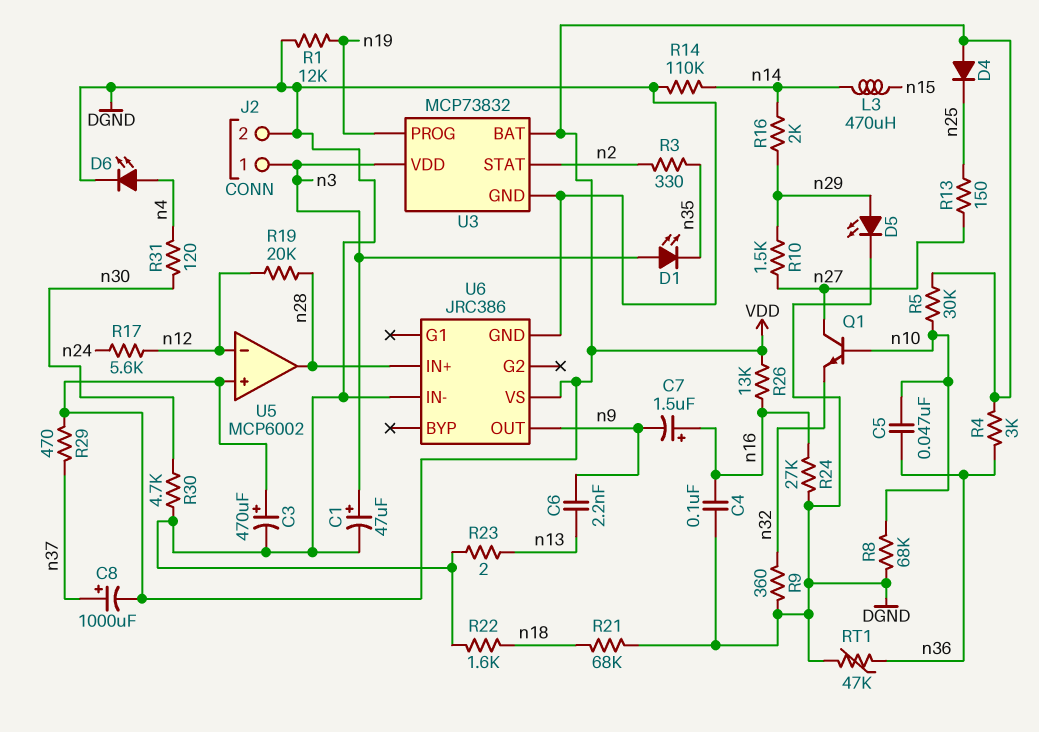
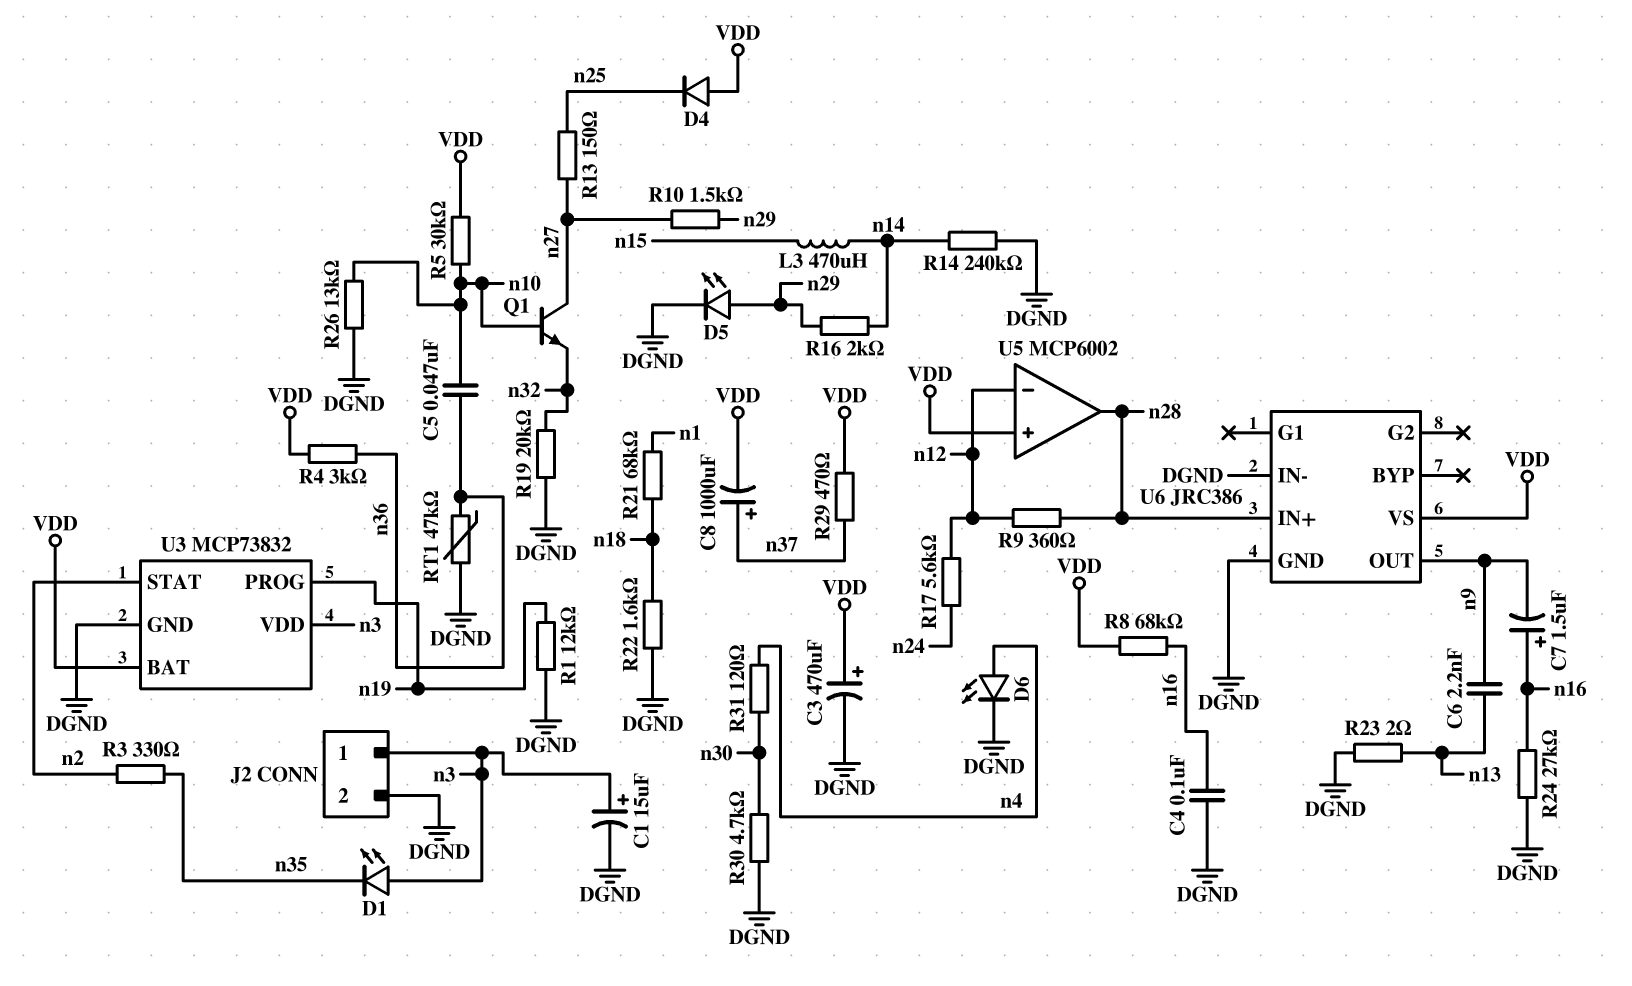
C1: 47uF (plus n3, minus DGND) -> 15uF (plus n3, minus DGND)
R8: 68k (DGND, n10) -> 68k (VDD, n16)
R9: 360 (DGND, n32) -> 360 (n12, n28)
R14: 110k (DGND, n14) -> 240k (DGND, n14)
R19: 20k (n12, n28) -> 20k (DGND, n32)
R21: 68k (DGND, n18) -> 68k (n1, n18)
R26: 13k (VDD, n16) -> 13k (DGND, n10)

